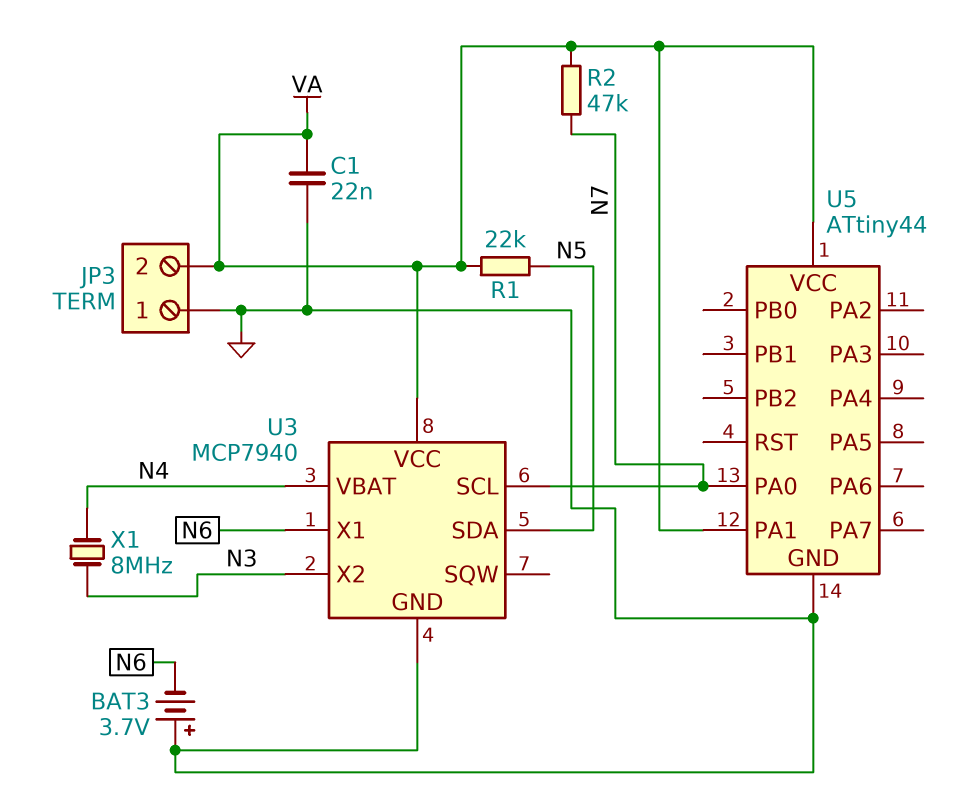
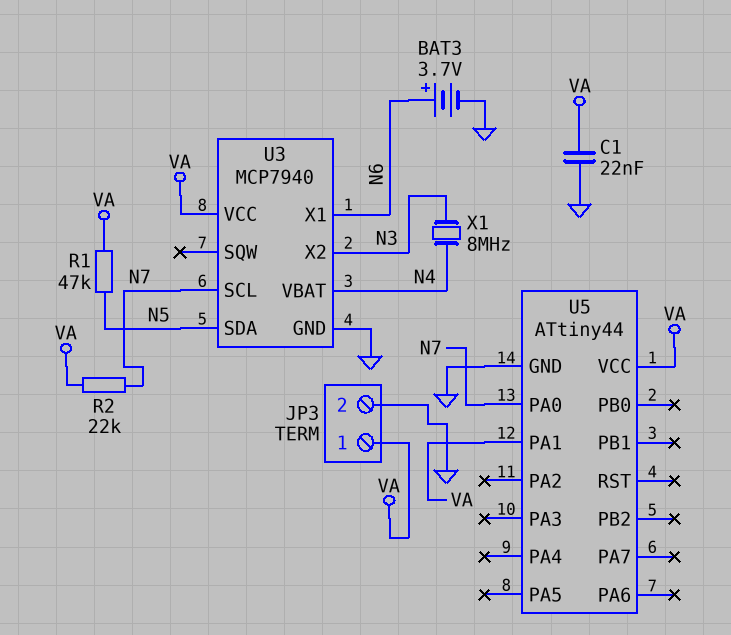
BAT3: 3.7V (plus GND, minus N6) -> 3.7V (plus N6, minus GND)
JP3 pin 1: GND -> VA
JP3 pin 2: VA -> GND
R1: 22k (N5, VA) -> 47k (N5, VA)
R2: 47k (N7, VA) -> 22k (N7, VA)

